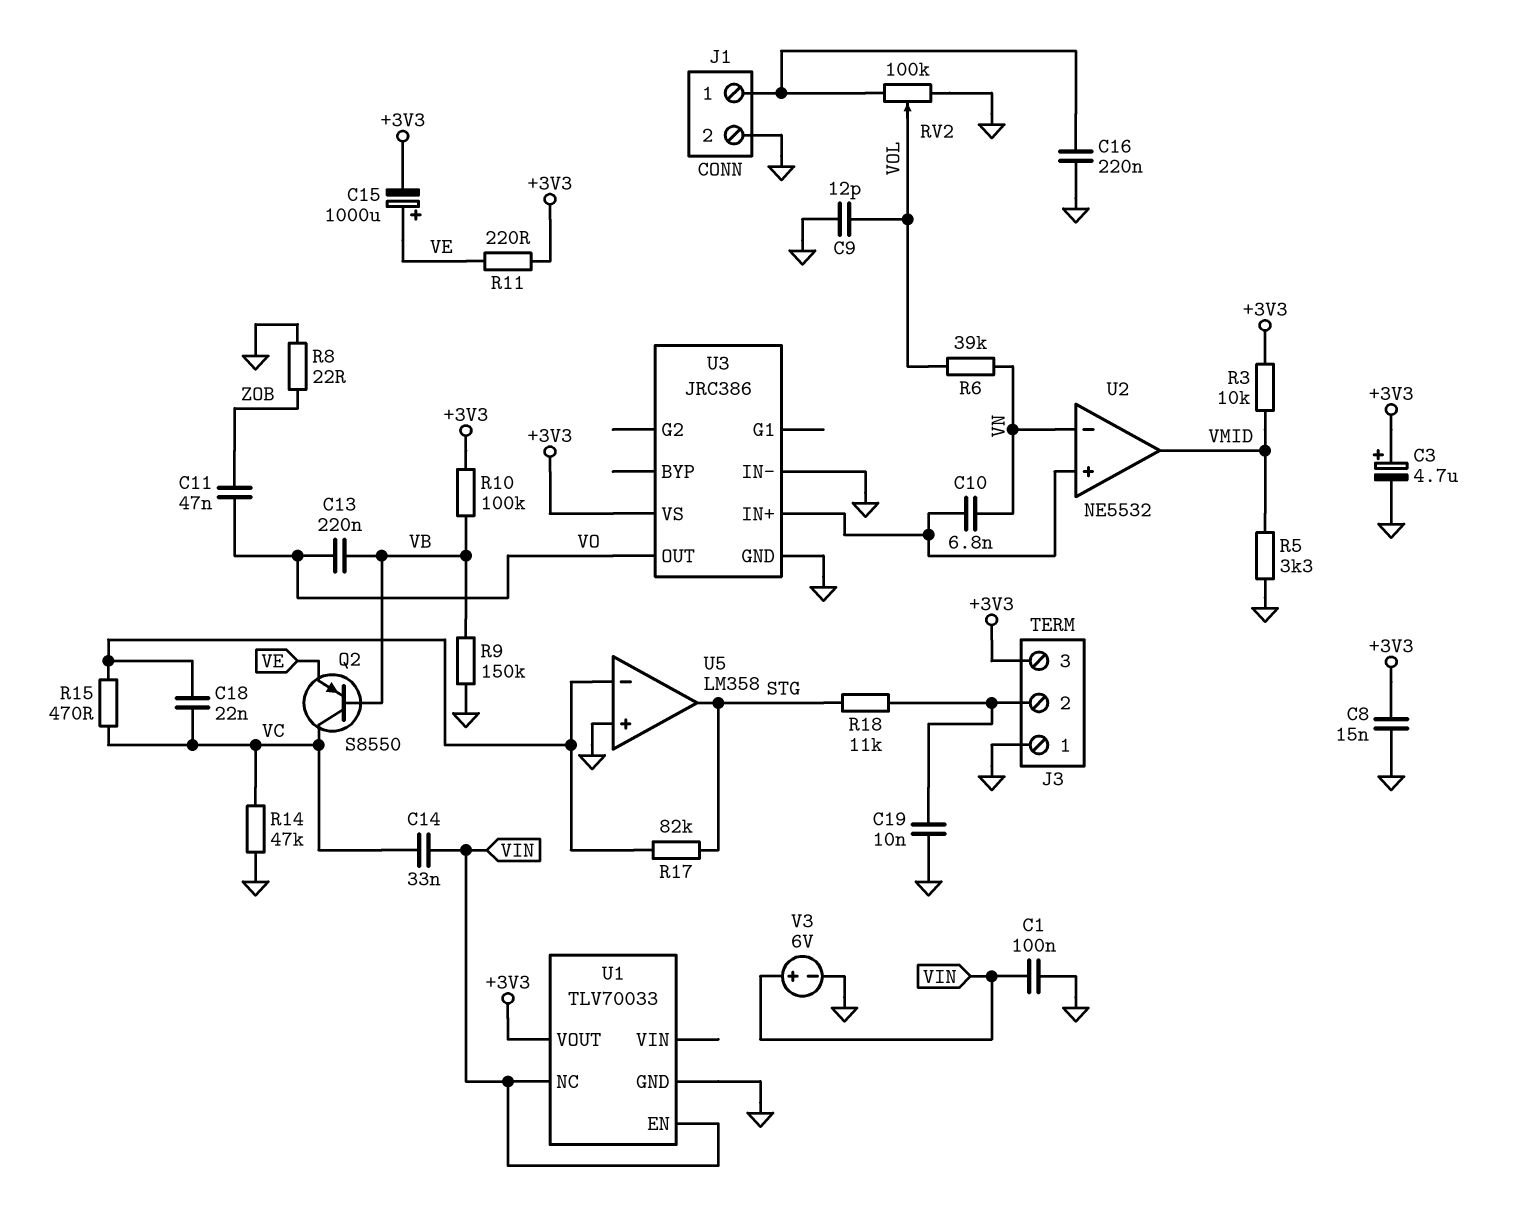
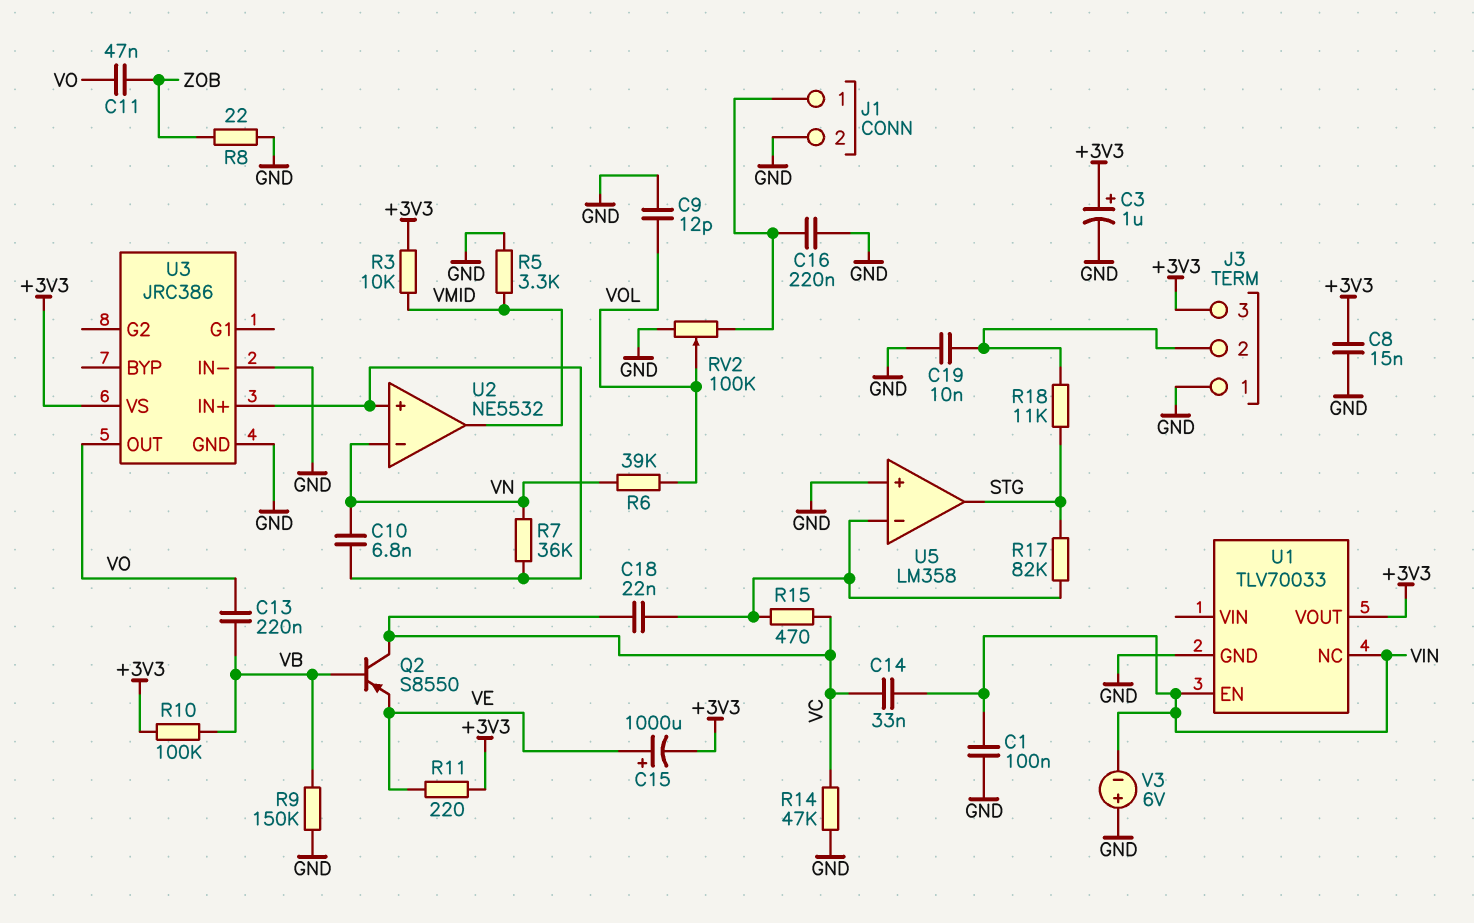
C3: 4.7uF (plus +3V3, minus GND) -> 1uF (plus +3V3, minus GND)
R7: none -> 36k (U2/in+, VN)
V3: 6V (plus VIN, minus GND) -> 6V (plus GND, minus VIN)

